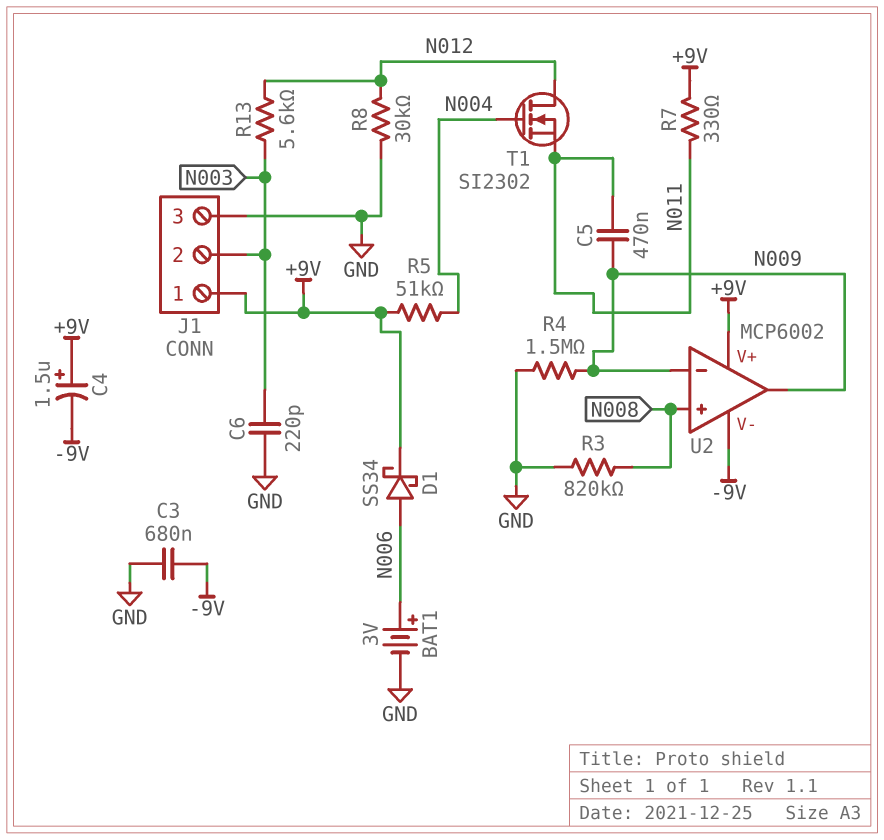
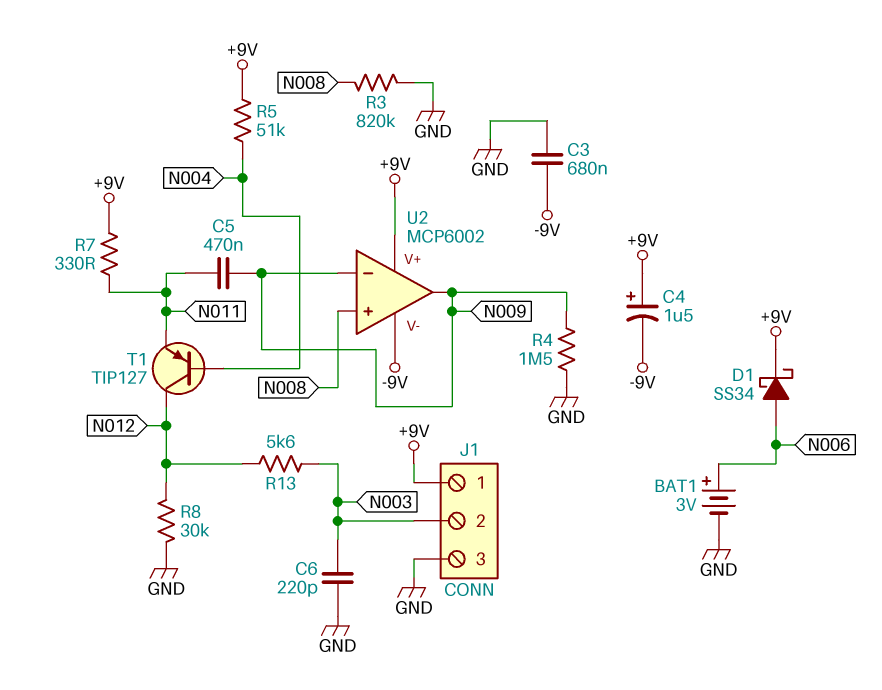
T1: NMOS SI2302 (G N004, D N012, S N011) -> PNP TIP127 (B N004, C N012, E N011)

